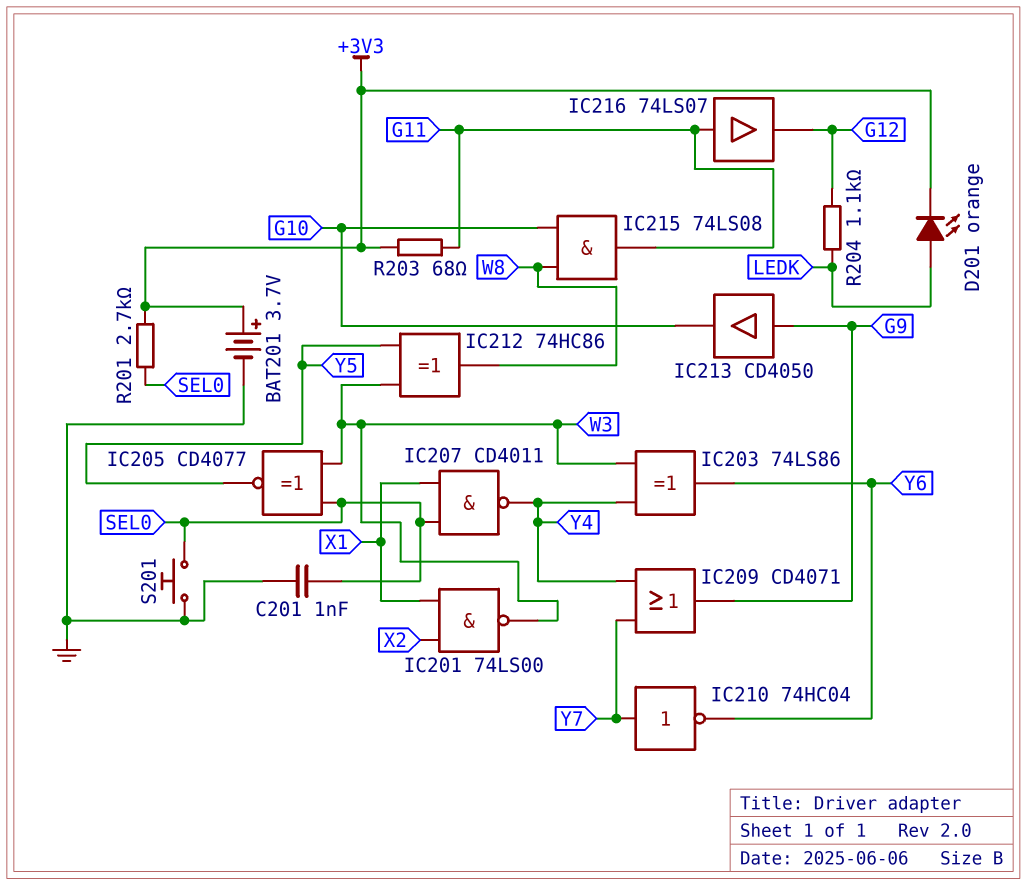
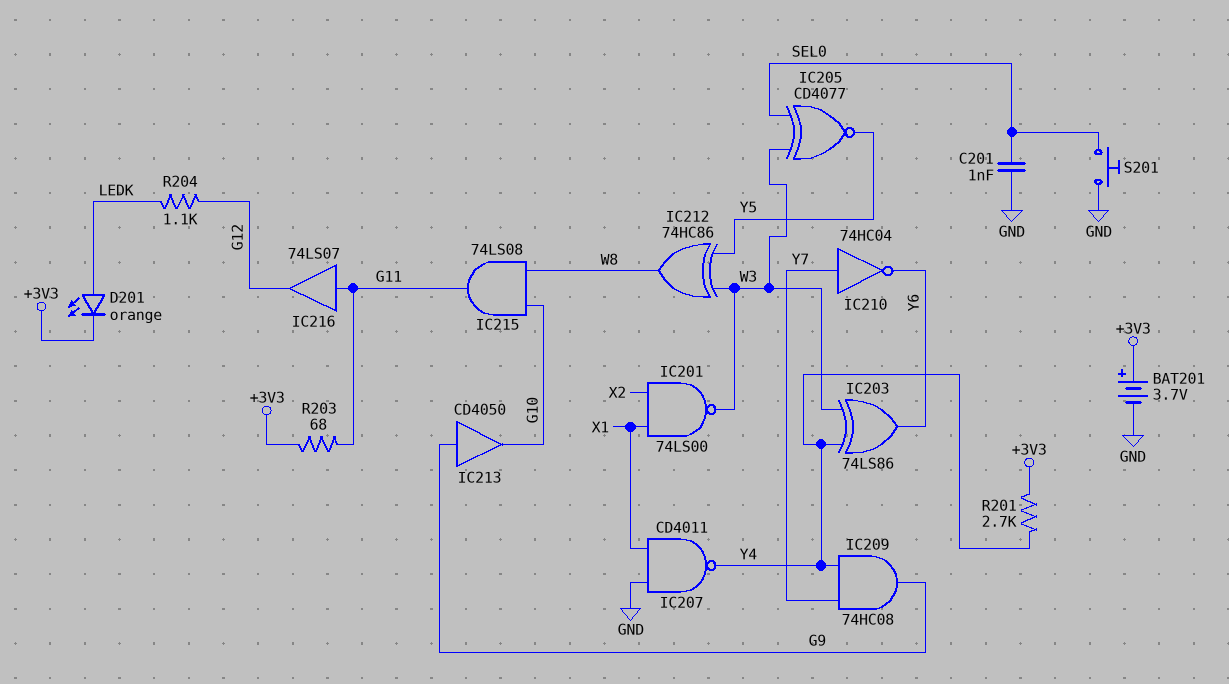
IC207: NAND CD4011 (in SEL0, in X1, out Y4) -> NAND CD4011 (in GND, in X1, out Y4)
IC209: OR CD4071 (in Y4, in Y7, out G9) -> AND 74HC08 (in Y4, in Y7, out G9)
R201: 2.7k (+3V3, SEL0) -> 2.7k (+3V3, Y4)

